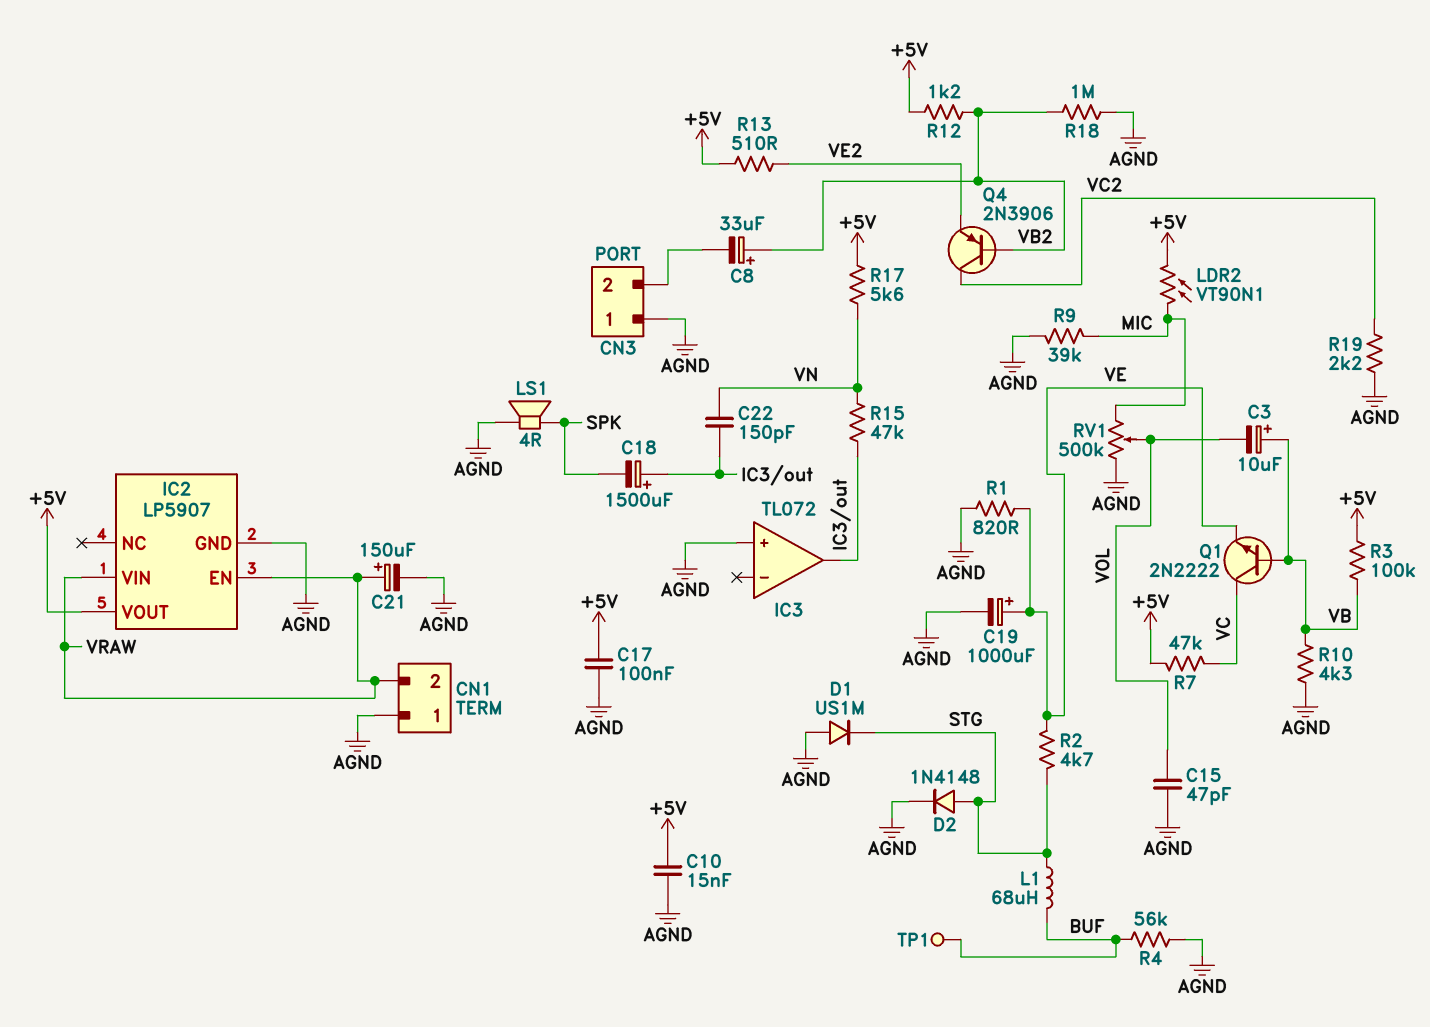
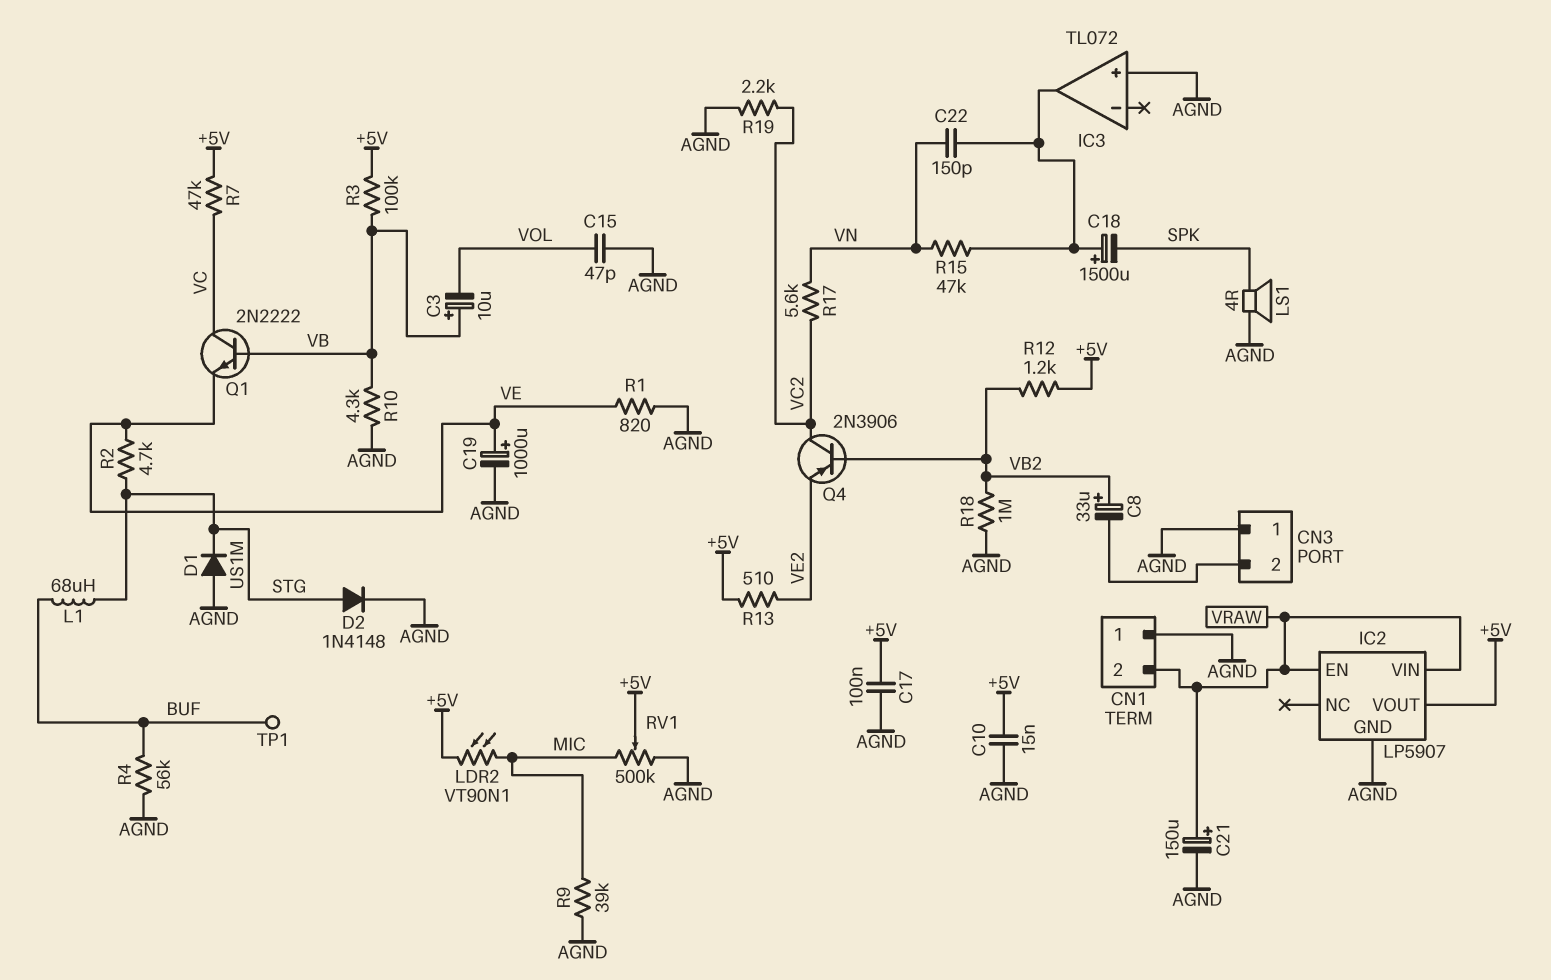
R17: 5.6k (+5V, VN) -> 5.6k (VC2, VN)
RV1: 500k (AGND, MIC, wiper VOL) -> 500k (AGND, MIC, wiper +5V)

